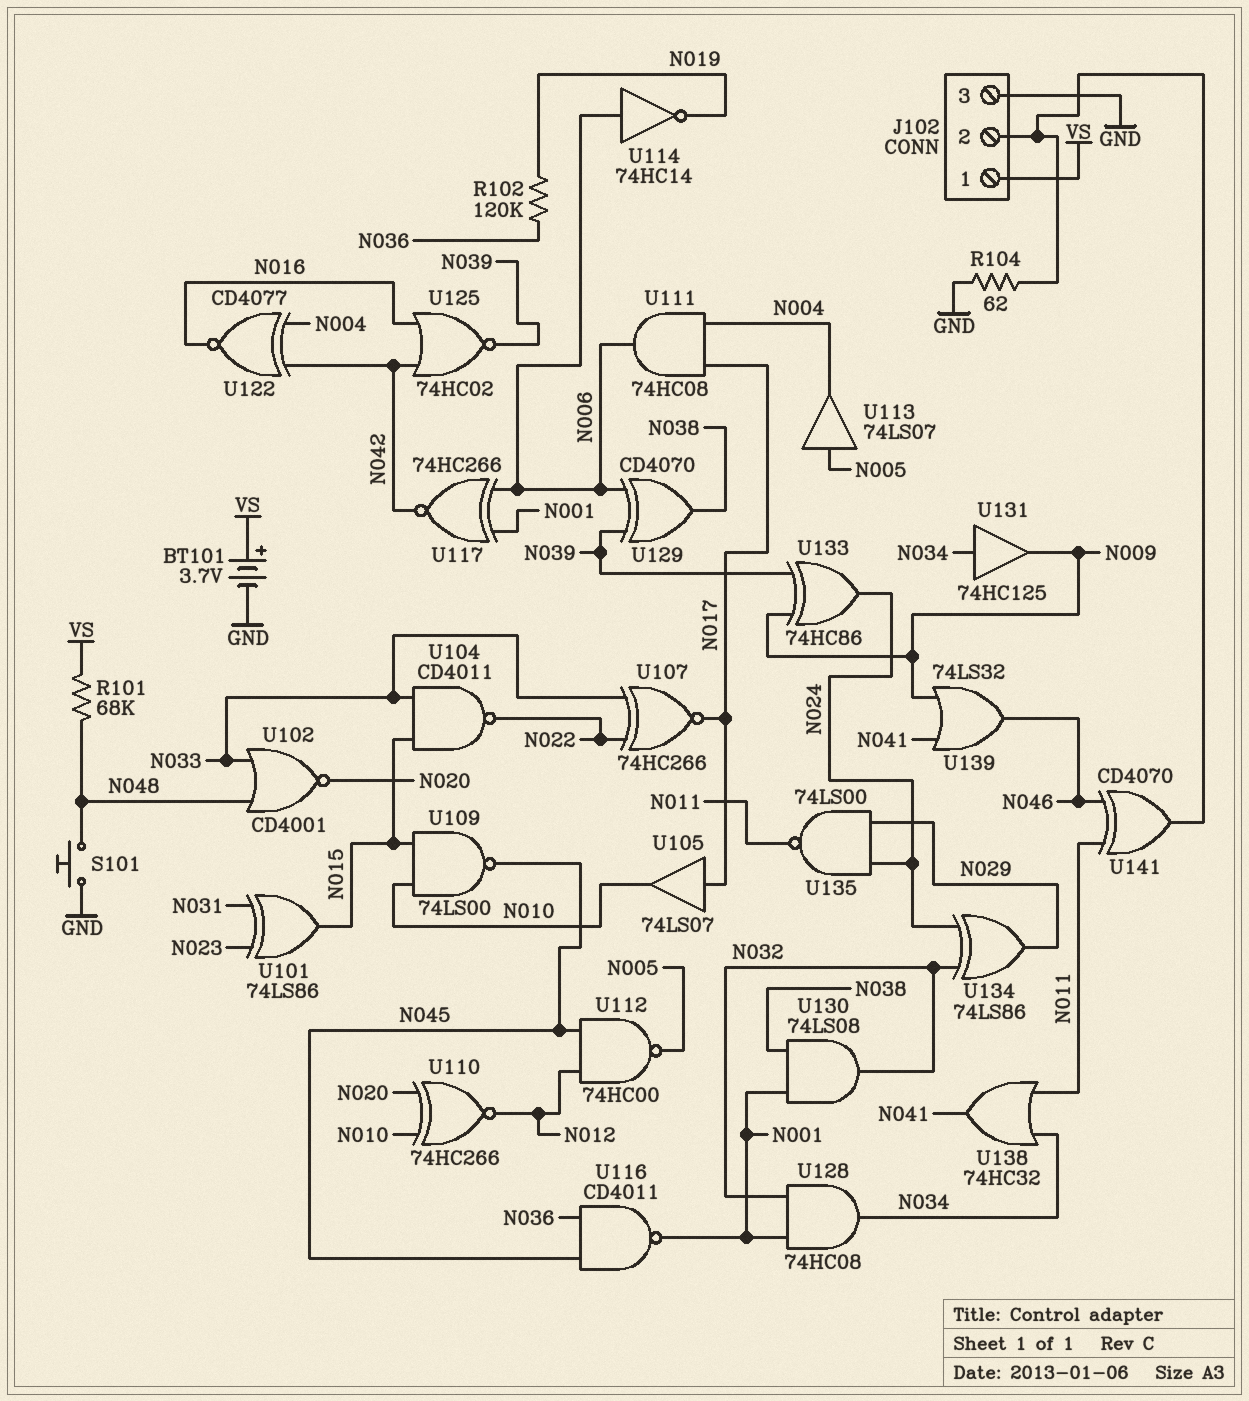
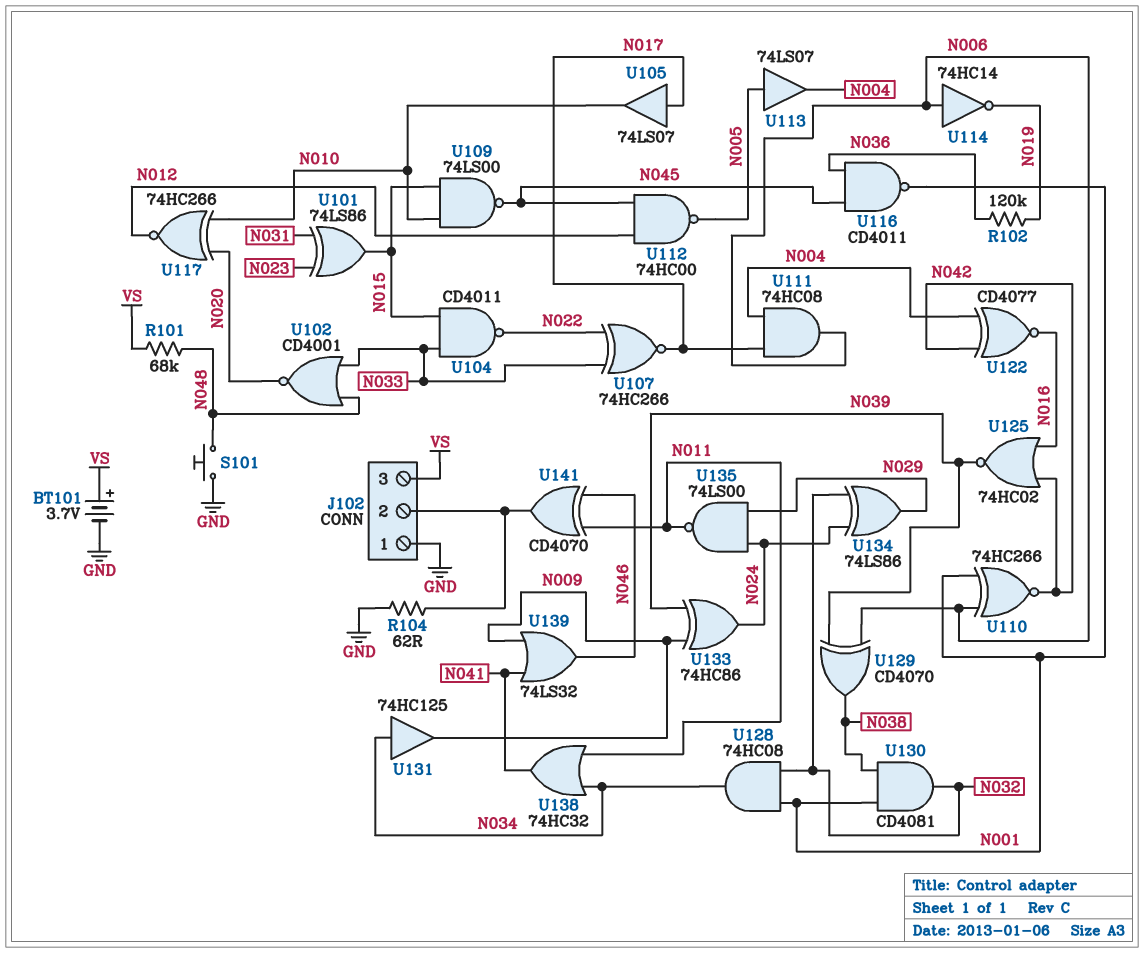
J102 pin 1: VS -> GND
J102 pin 3: GND -> VS
U110: XNOR 74HC266 (in N010, in N020, out N012) -> XNOR 74HC266 (in N001, in N006, out N042)
U117: XNOR 74HC266 (in N001, in N006, out N042) -> XNOR 74HC266 (in N010, in N020, out N012)
U130: AND 74LS08 (in N001, in N038, out N032) -> AND CD4081 (in N001, in N038, out N032)

